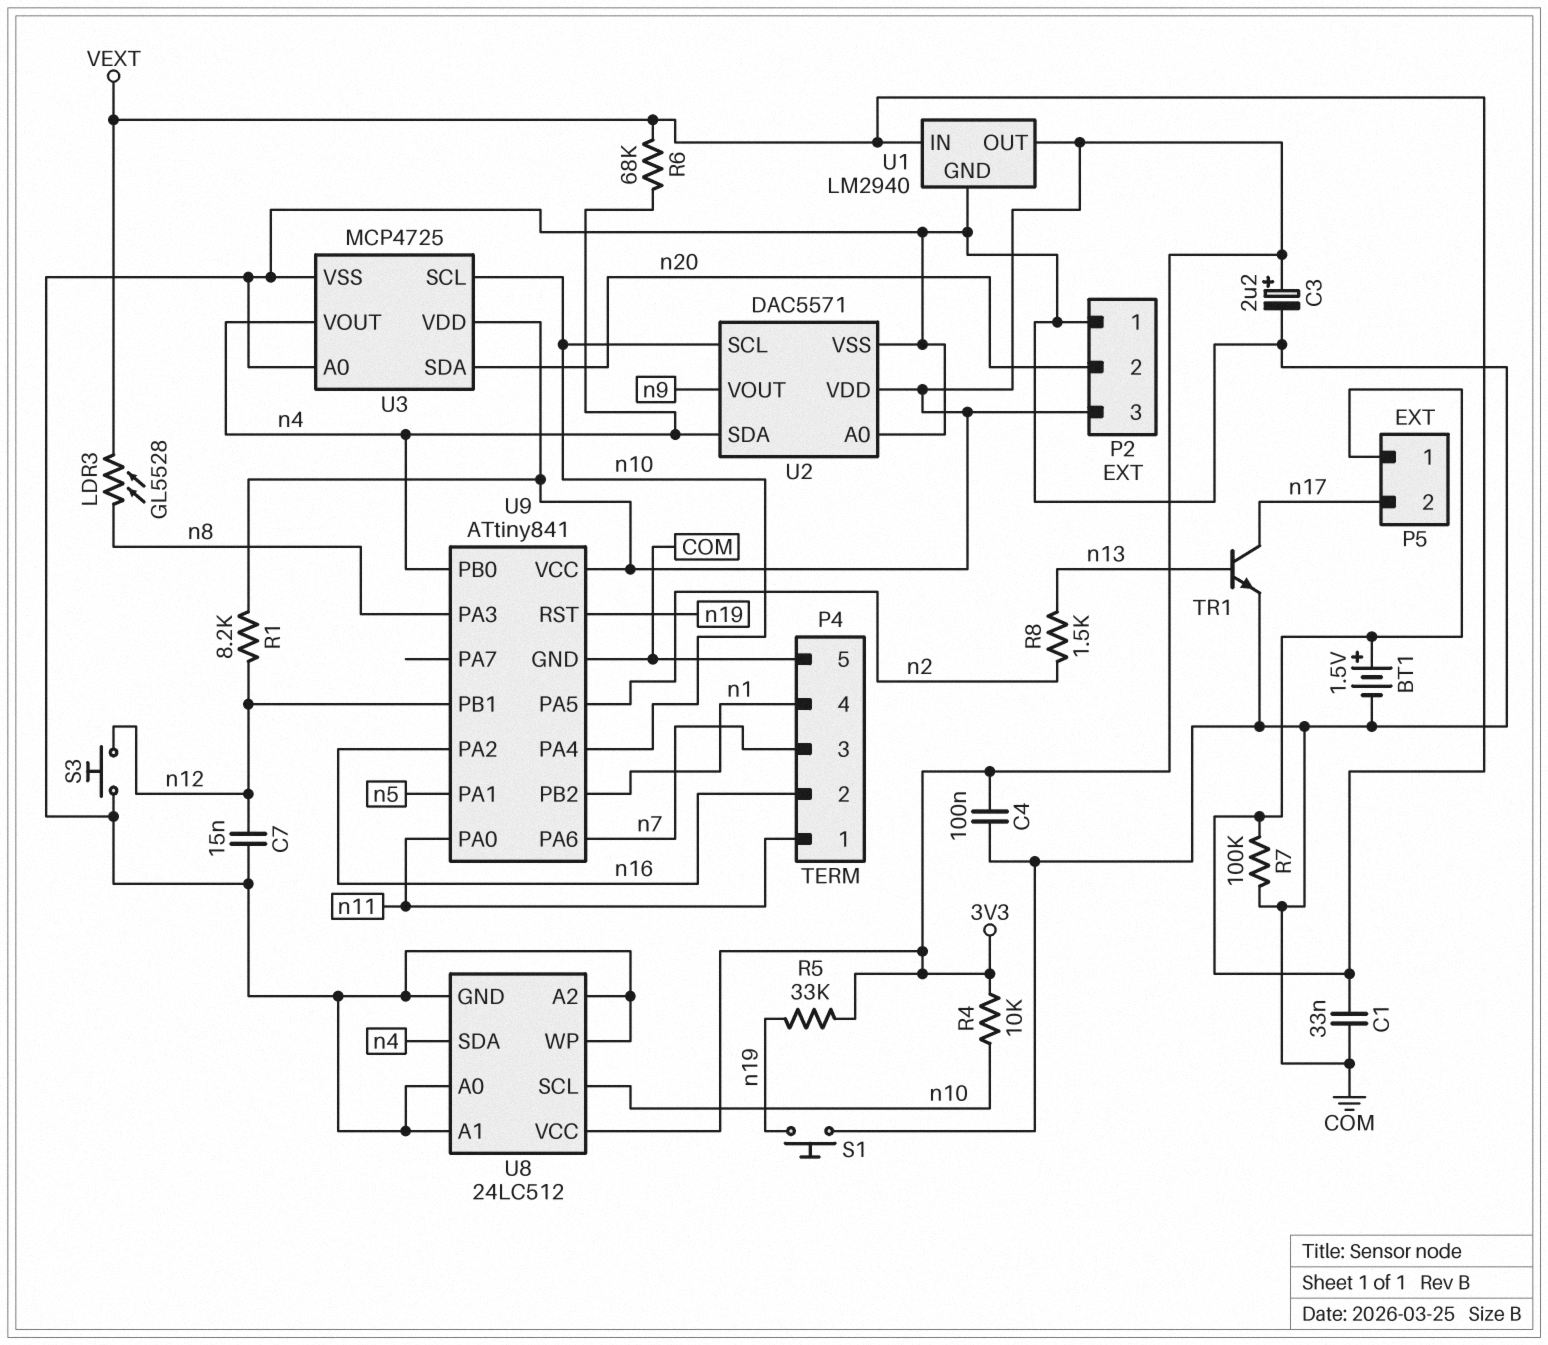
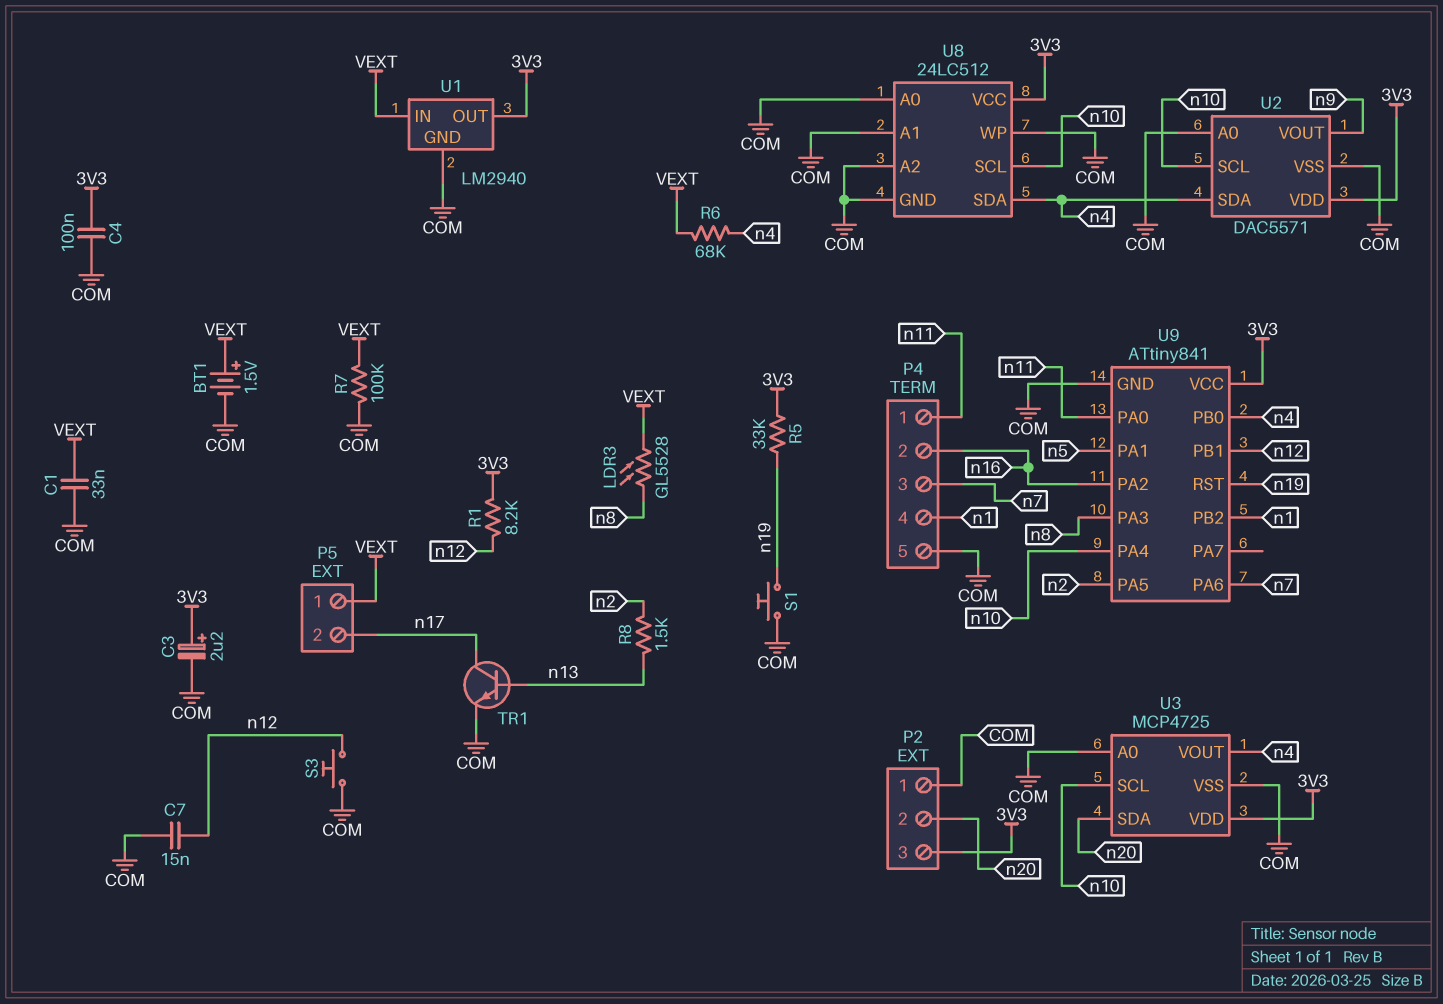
R4: 10k (3V3, n10) -> none

